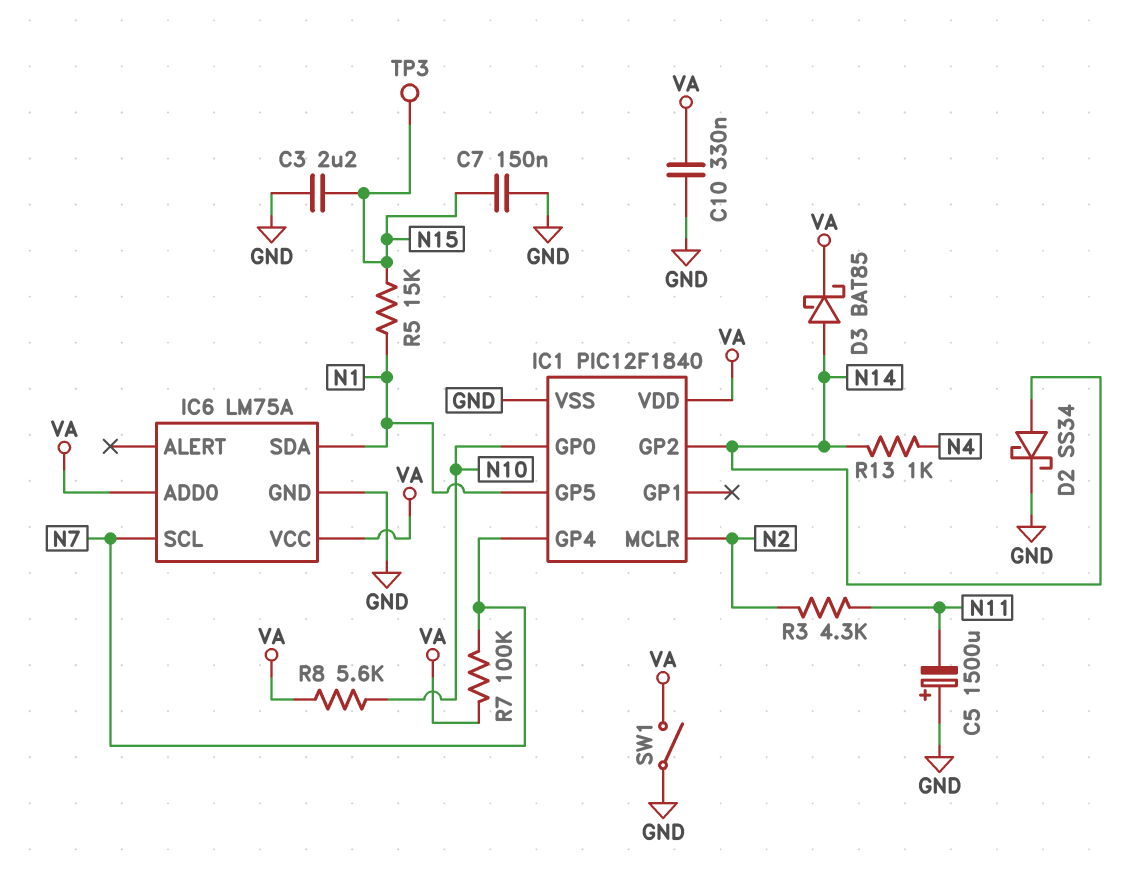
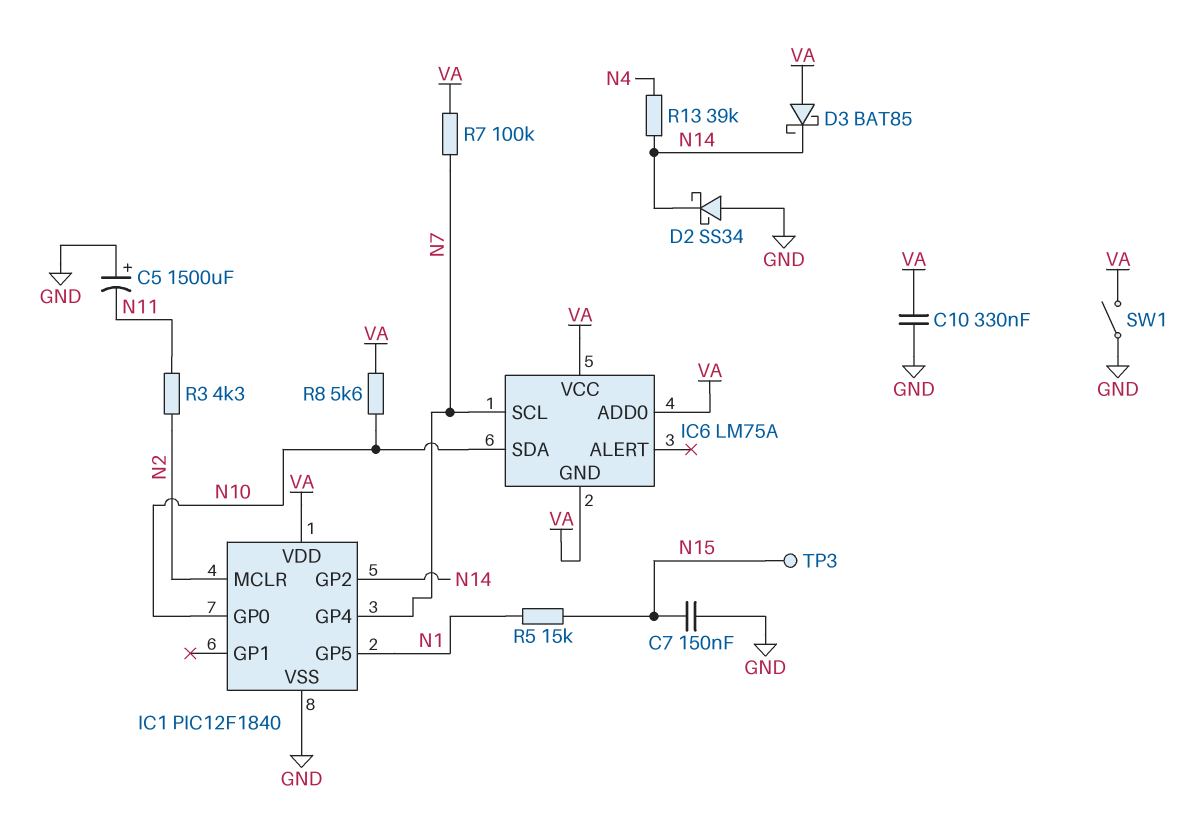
C3: 2.2uF (GND, N15) -> none
D2: schottky SS34 (A N14, K GND) -> schottky SS34 (A GND, K N14)
D3: schottky BAT85 (A N14, K VA) -> schottky BAT85 (A VA, K N14)
IC6 pin GND: GND -> VA
IC6 pin SDA: N1 -> N10
R13: 1k (N4, N14) -> 39k (N4, N14)

